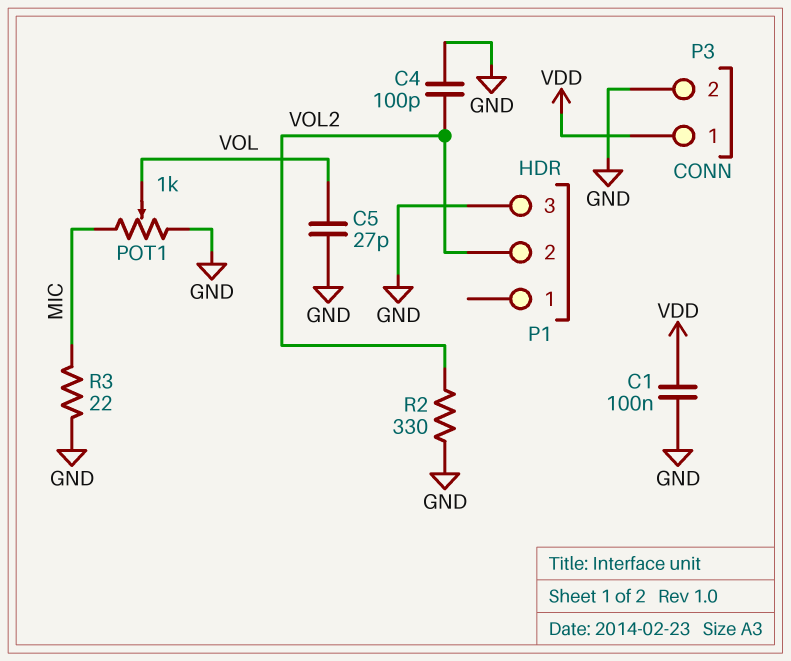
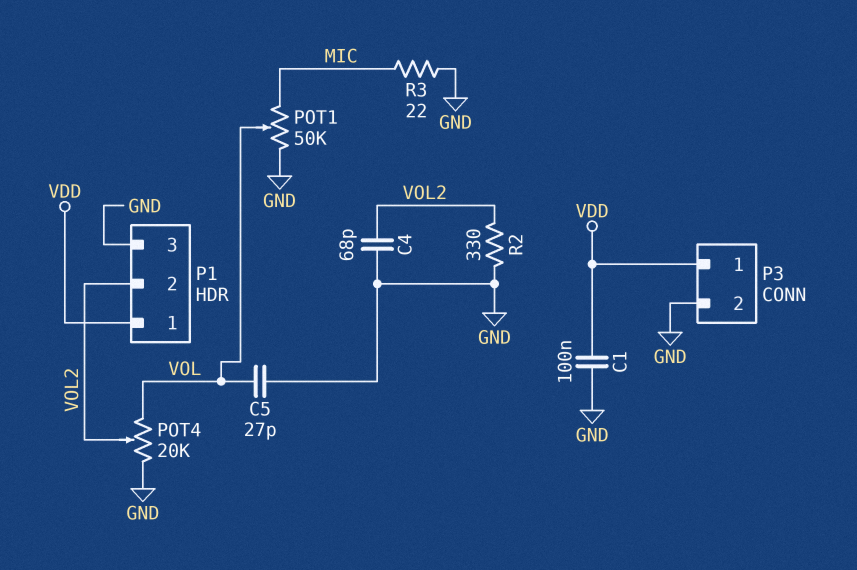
C4: 100pF (GND, VOL2) -> 68pF (GND, VOL2)
P1 pin 1: none -> VDD
POT1: 1k (GND, MIC, wiper VOL) -> 50k (GND, MIC, wiper VOL)
POT4: none -> 20k (GND, VOL, wiper VOL2)

